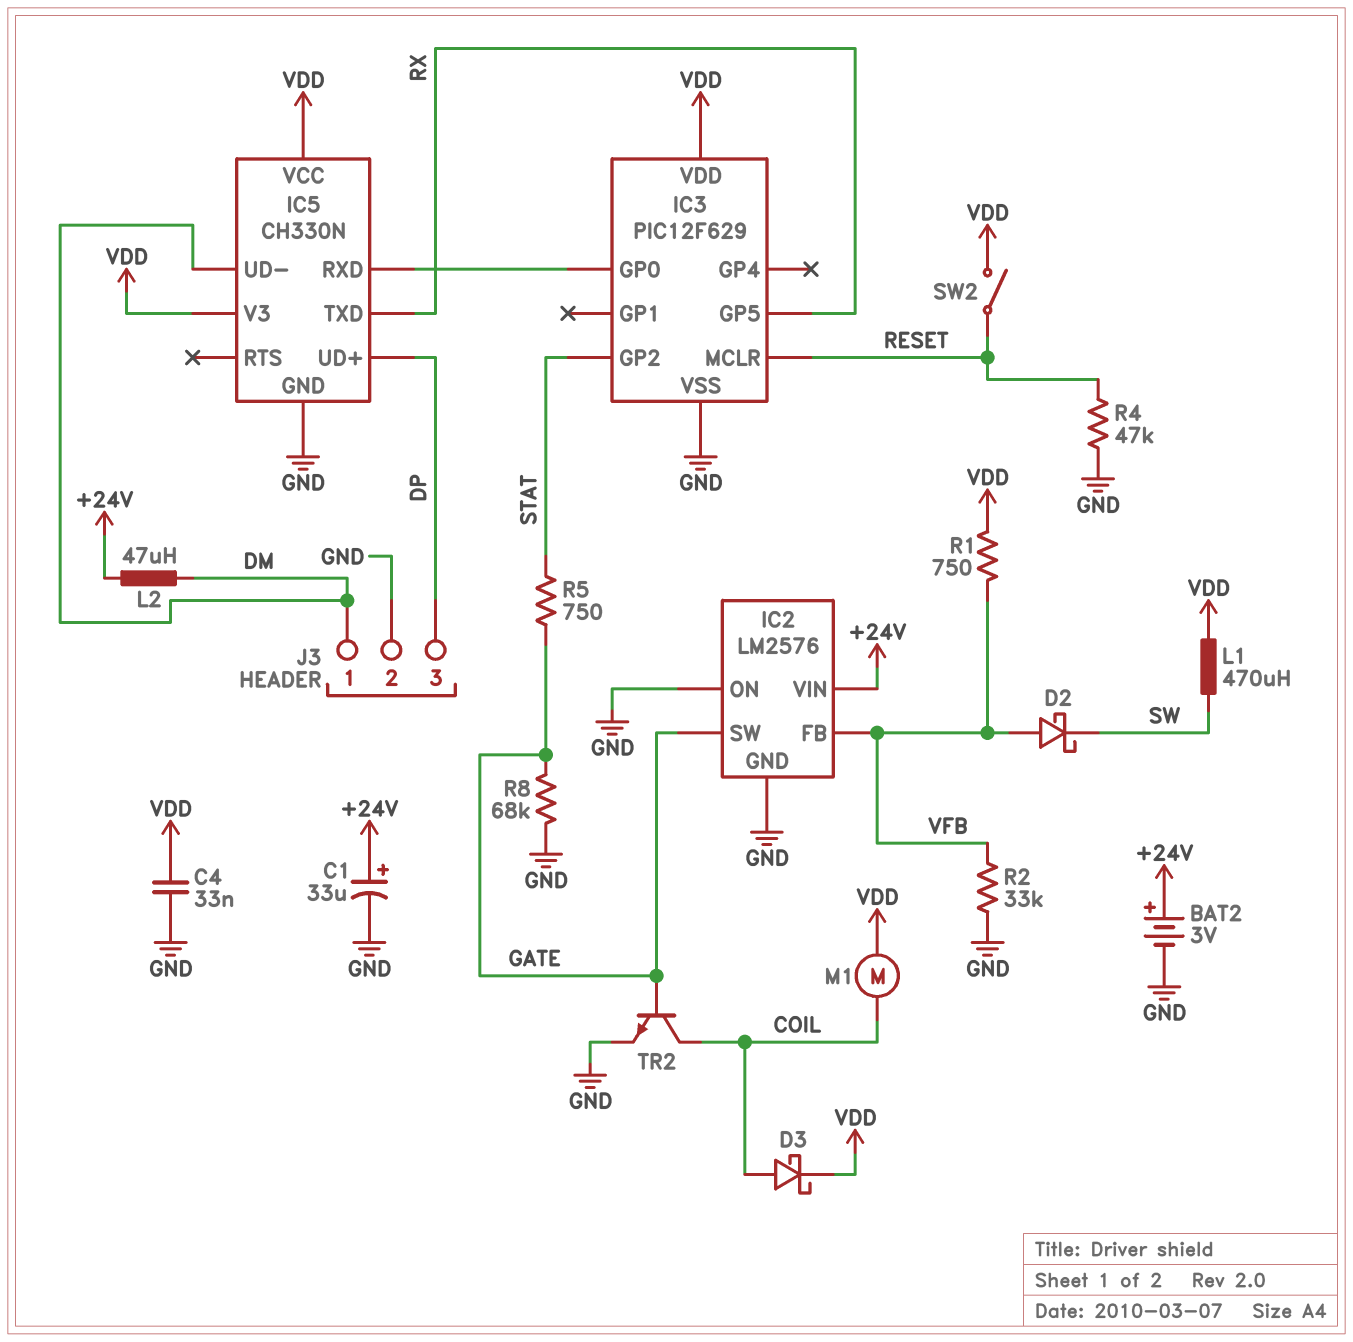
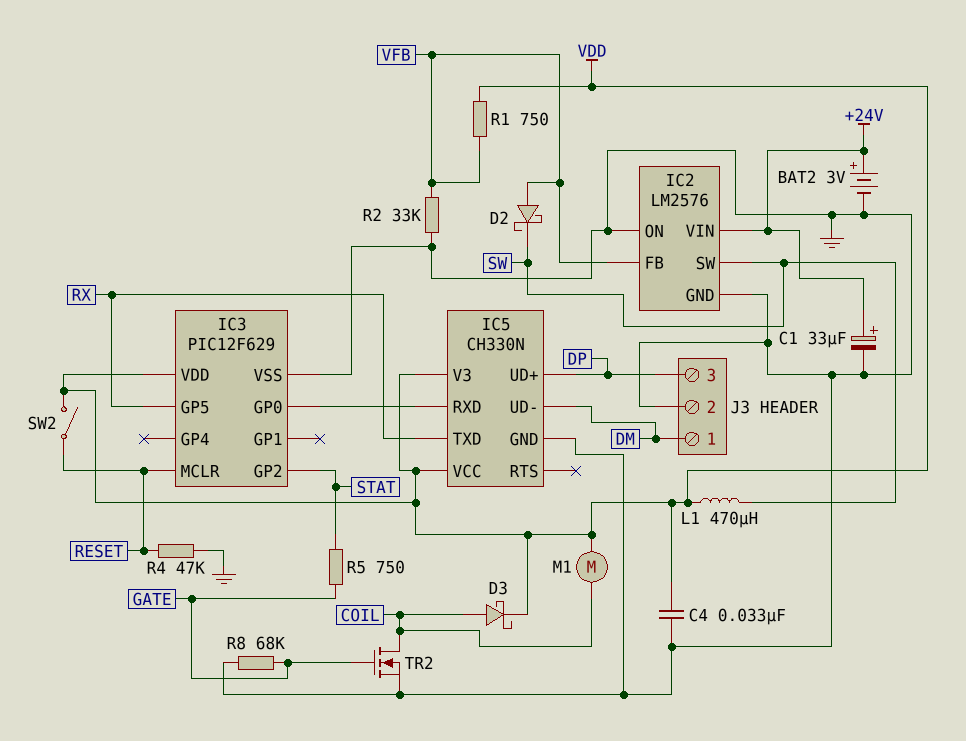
IC2 pin SW: GATE -> SW
L2: 47uH (+24V, DM) -> none
TR2: NPN (B GATE, C COIL, E GND) -> NMOS (G GATE, D COIL, S GND)

